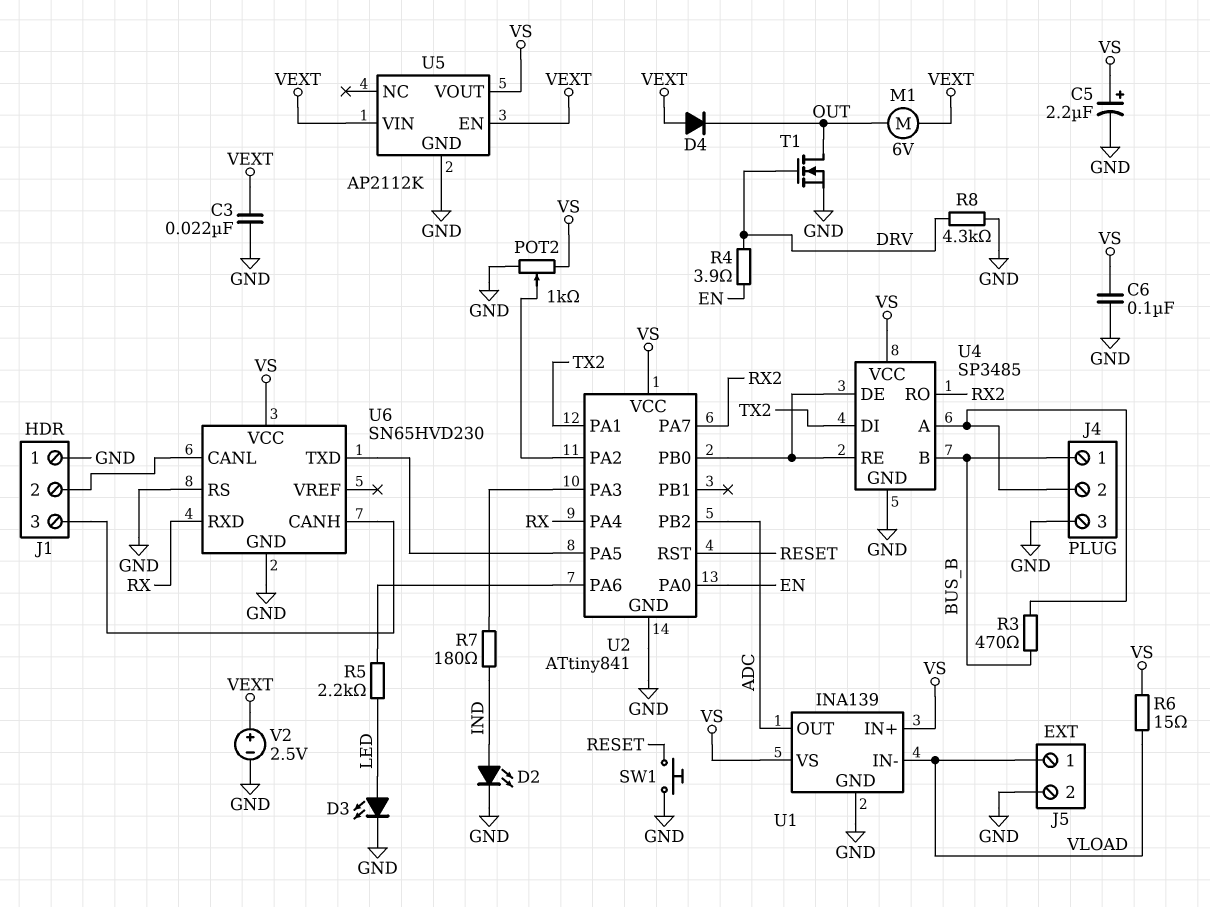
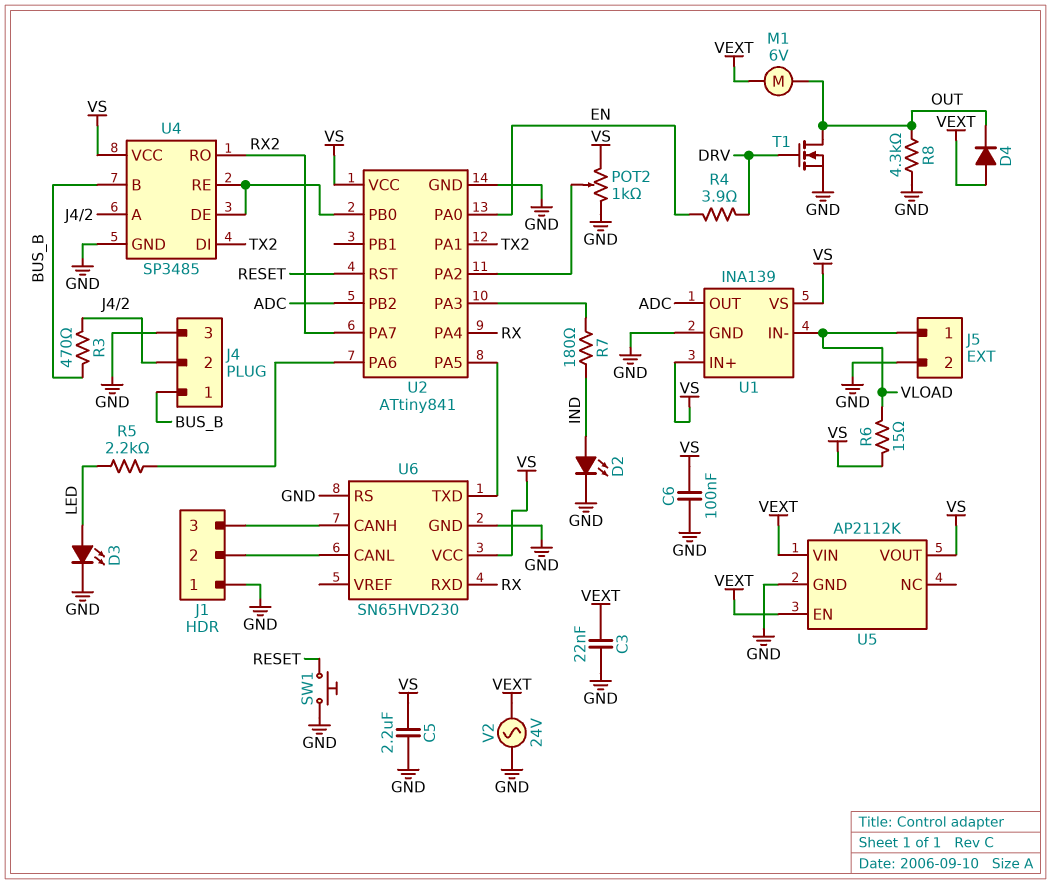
C5: 2.2uF (plus VS, minus GND) -> 2.2uF (GND, VS)
R8: 4.3k (DRV, GND) -> 4.3k (GND, OUT)
V2: 2.5V (plus VEXT, minus GND) -> AC 24V (GND, VEXT)

